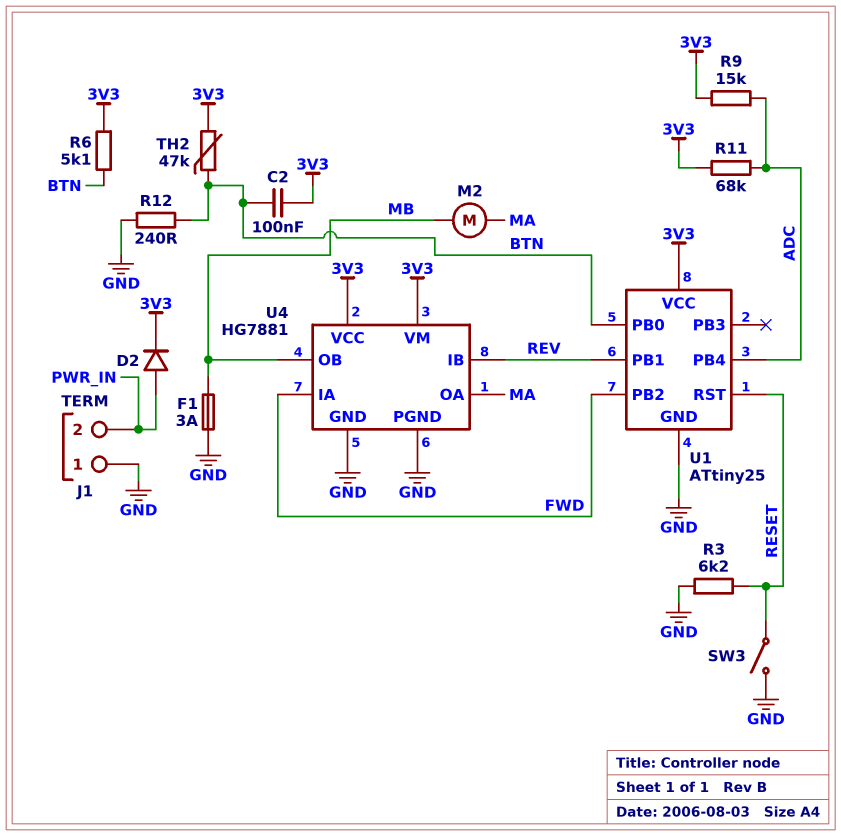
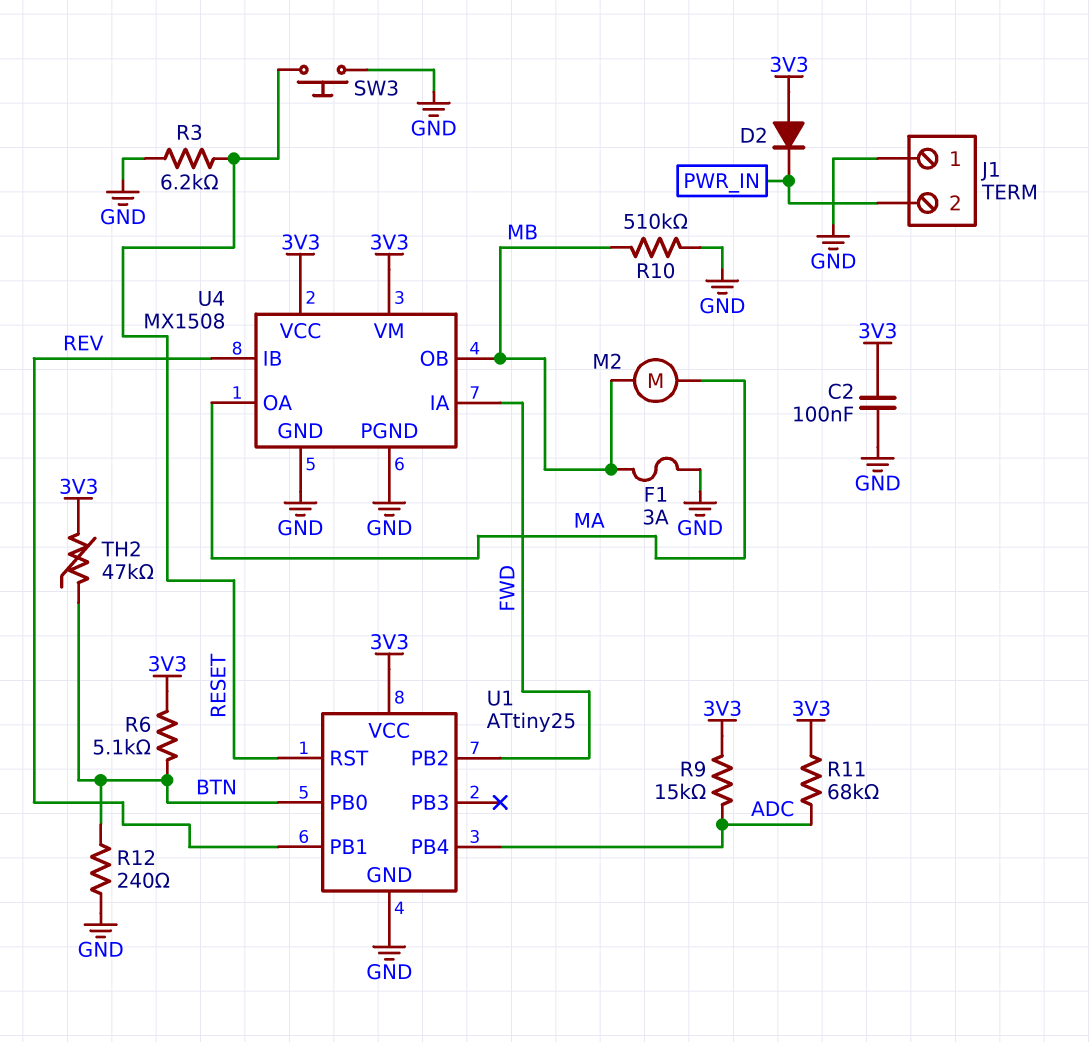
C2: 100nF (3V3, BTN) -> 100nF (3V3, GND)
D2: diode (A PWR_IN, K 3V3) -> diode (A 3V3, K PWR_IN)
R10: none -> 510k (GND, MB)
SW3: switch (GND, RESET) -> button (GND, RESET)
U4: HG7881 -> MX1508

